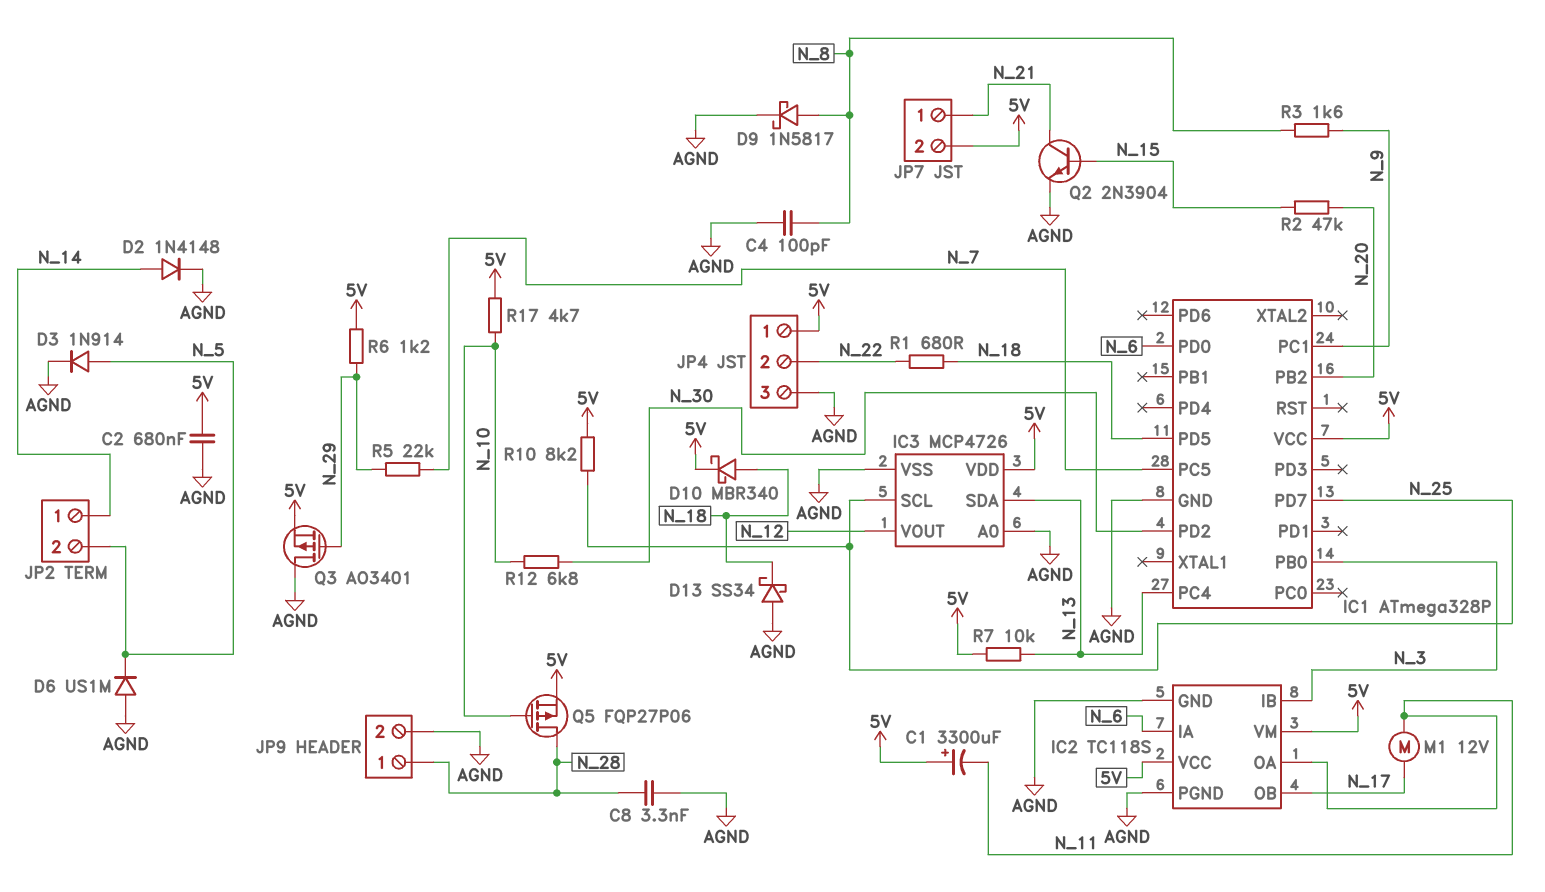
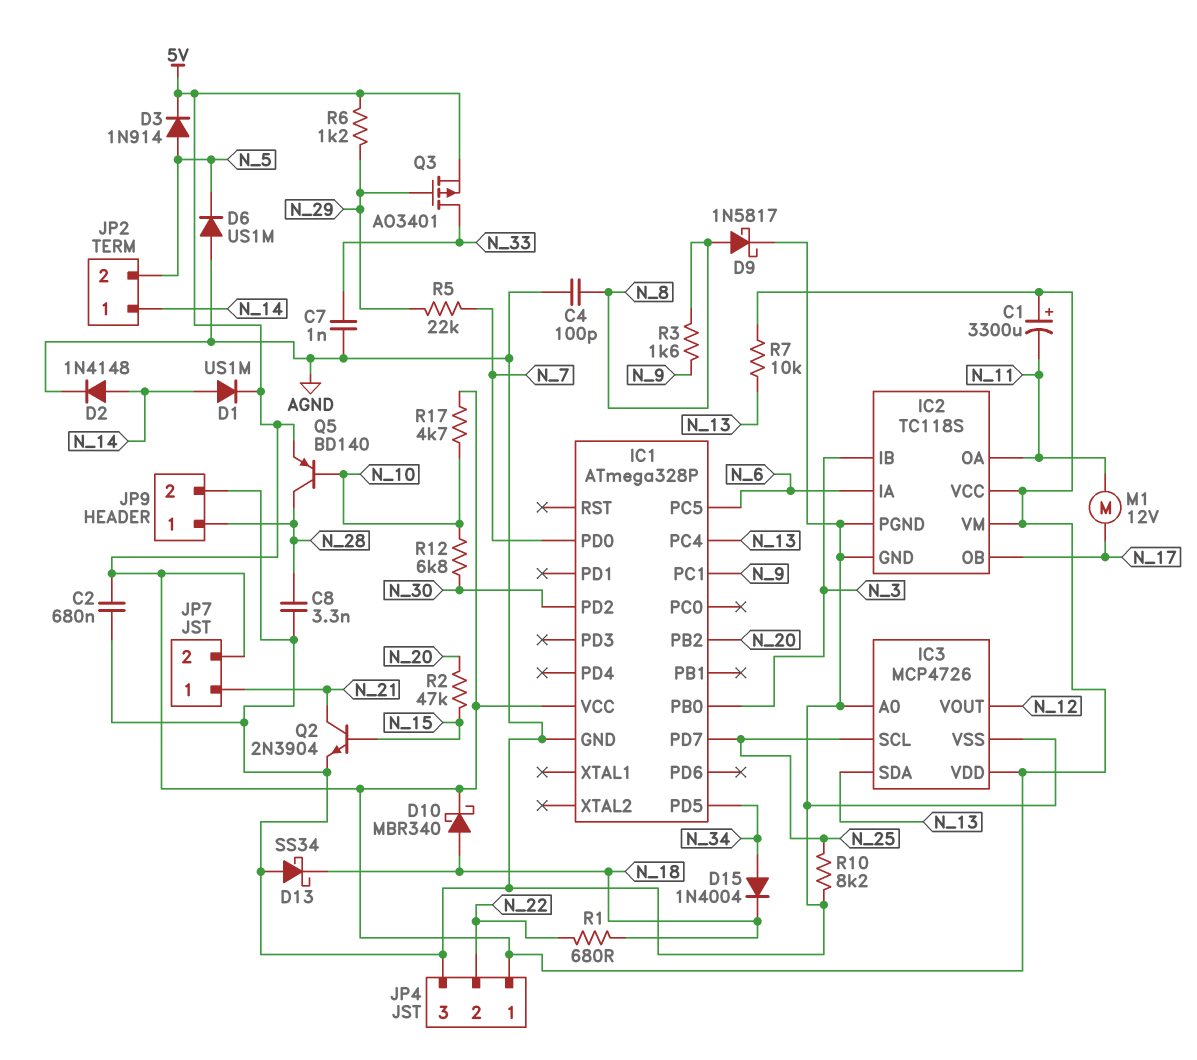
C7: none -> 1nF (AGND, N_33)
D1: none -> diode US1M (A N_14, K 5V)
D3: diode 1N914 (A N_5, K AGND) -> diode 1N914 (A N_5, K 5V)
D15: none -> diode 1N4004 (A N_34, K N_18)
IC1 pin PC5: N_7 -> N_6
IC1 pin PD0: N_6 -> N_7
IC1 pin PD5: N_18 -> N_34
Q3: PMOS AO3401 (G N_29, D AGND, S 5V) -> PMOS AO3401 (G N_29, D N_33, S 5V)
Q5: PMOS FQP27P06 (G N_10, D N_28, S 5V) -> PNP BD140 (B N_10, C N_28, E 5V)
R10: 8.2k (5V, N_25) -> 8.2k (AGND, N_25)

